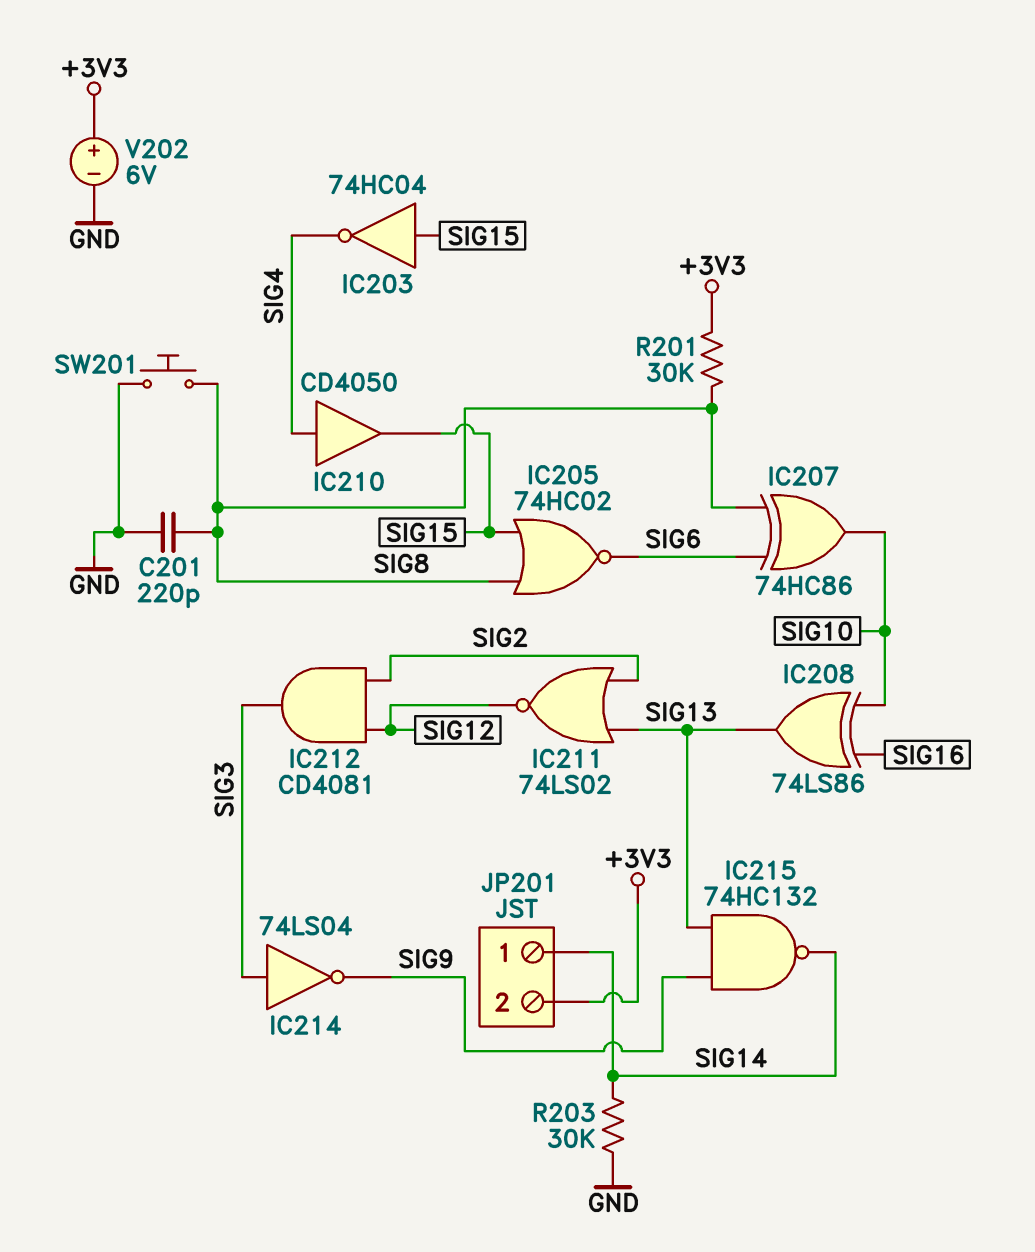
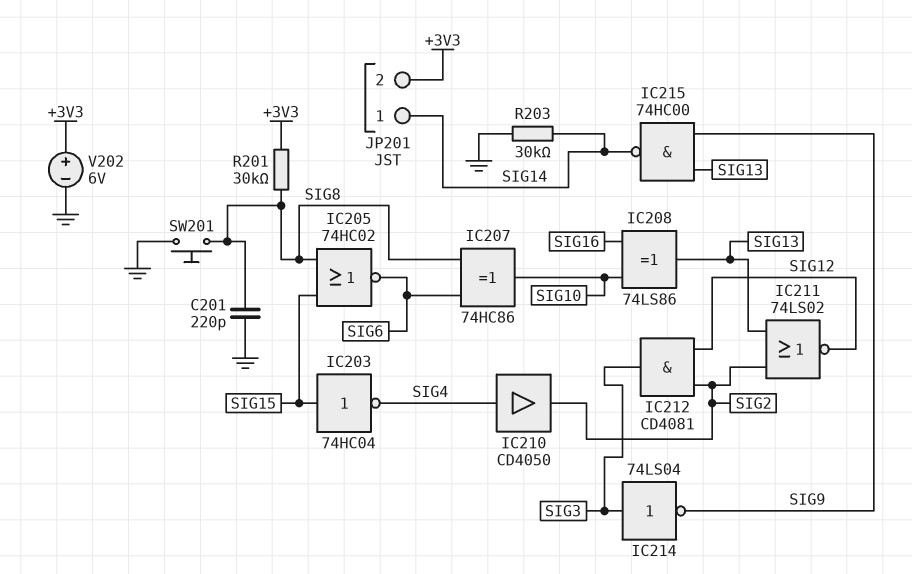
IC210: buffer CD4050 (in SIG4, out SIG15) -> buffer CD4050 (in SIG4, out SIG2)
IC215: NAND 74HC132 (in SIG9, in SIG13, out SIG14) -> NAND 74HC00 (in SIG9, in SIG13, out SIG14)

